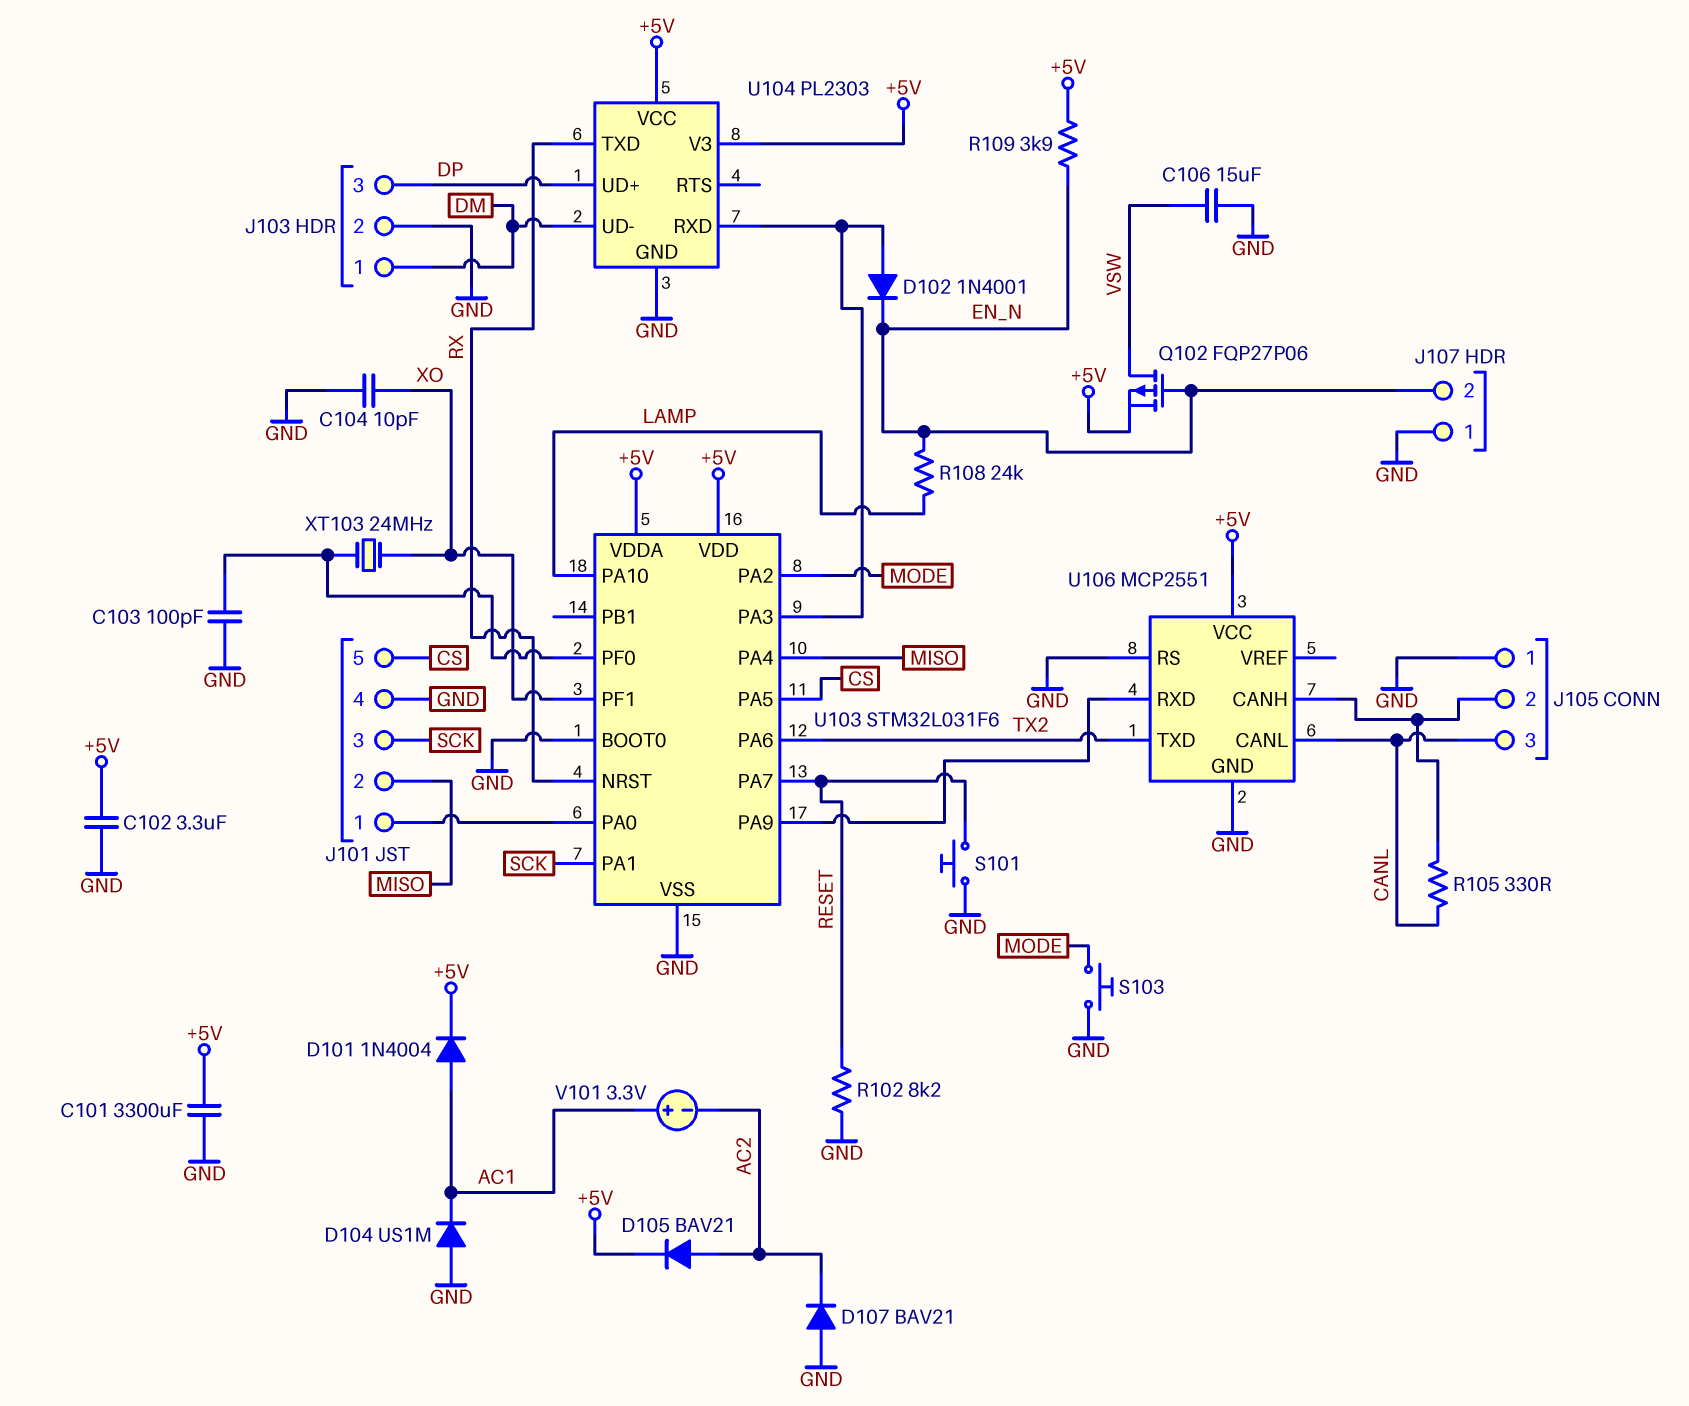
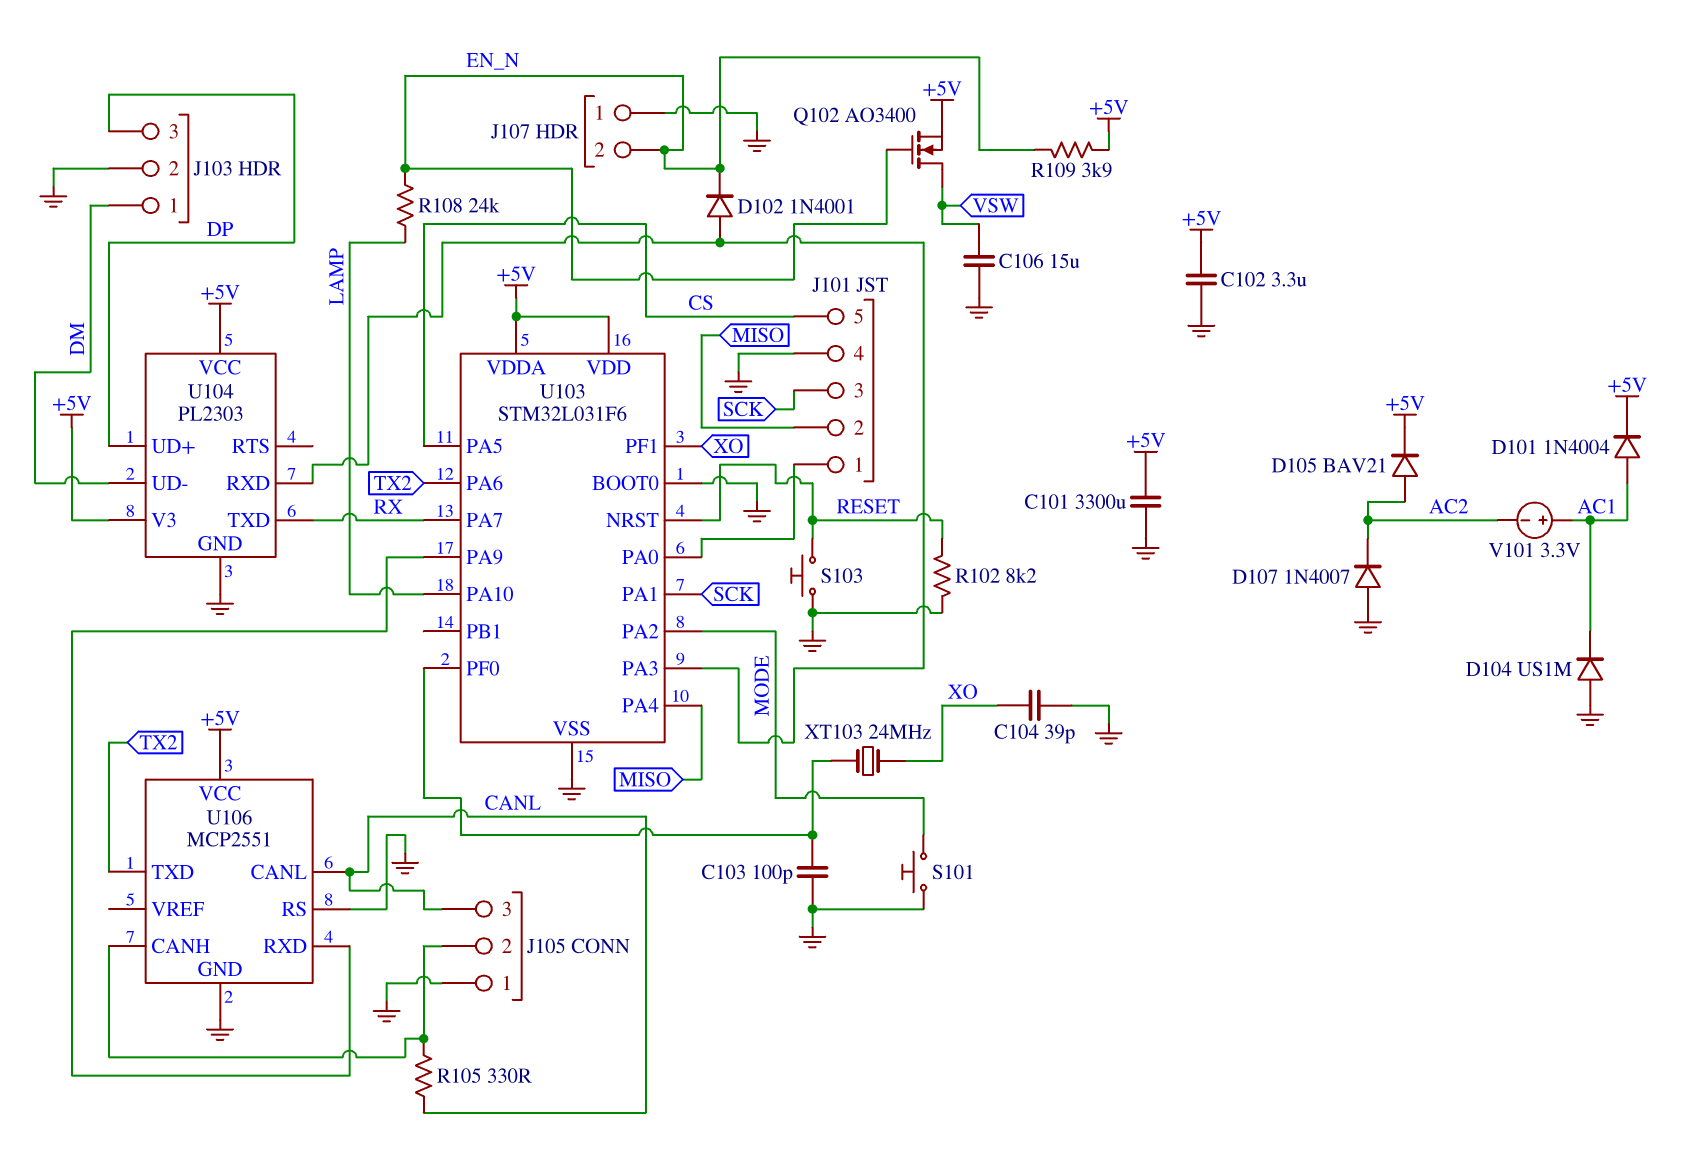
C104: 10pF (GND, XO) -> 39pF (GND, XO)
D107: diode BAV21 (A GND, K AC2) -> diode 1N4007 (A GND, K AC2)
Q102: PMOS FQP27P06 (G EN_N, D VSW, S +5V) -> NMOS AO3400 (G EN_N, D VSW, S +5V)
S101: button (GND, RESET) -> button (GND, MODE)
S103: button (GND, MODE) -> button (GND, RESET)
U103 pin NRST: RX -> RESET
U103 pin PA7: RESET -> RX

